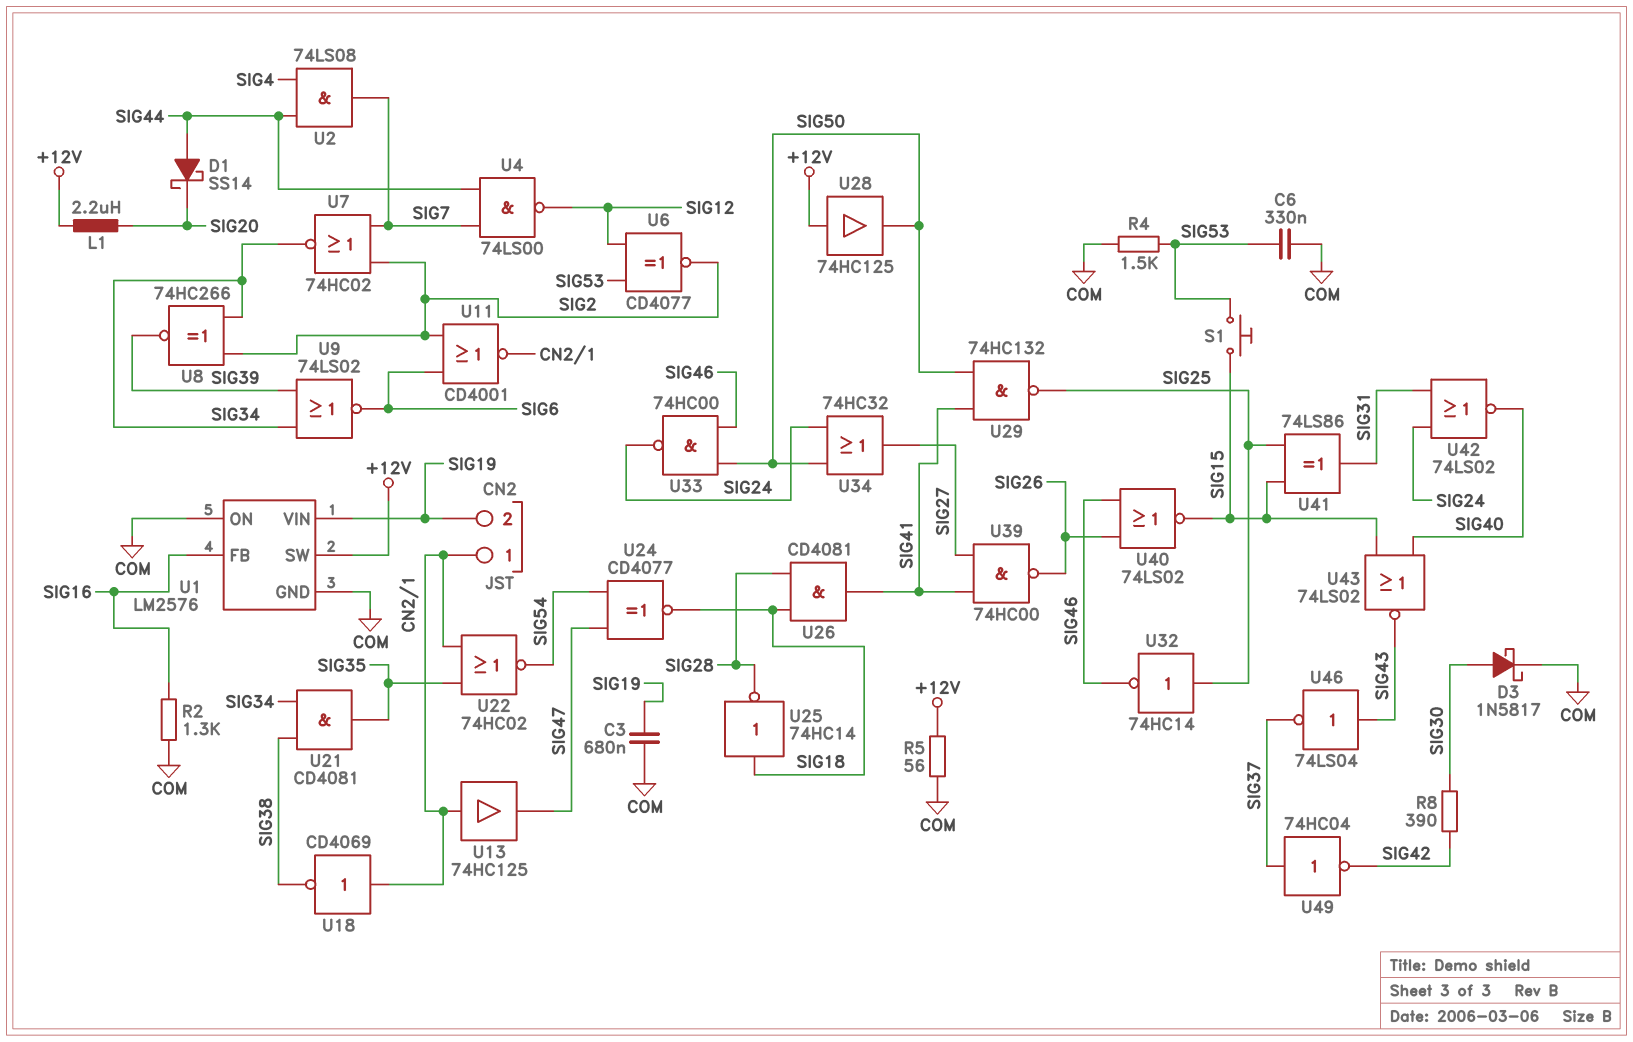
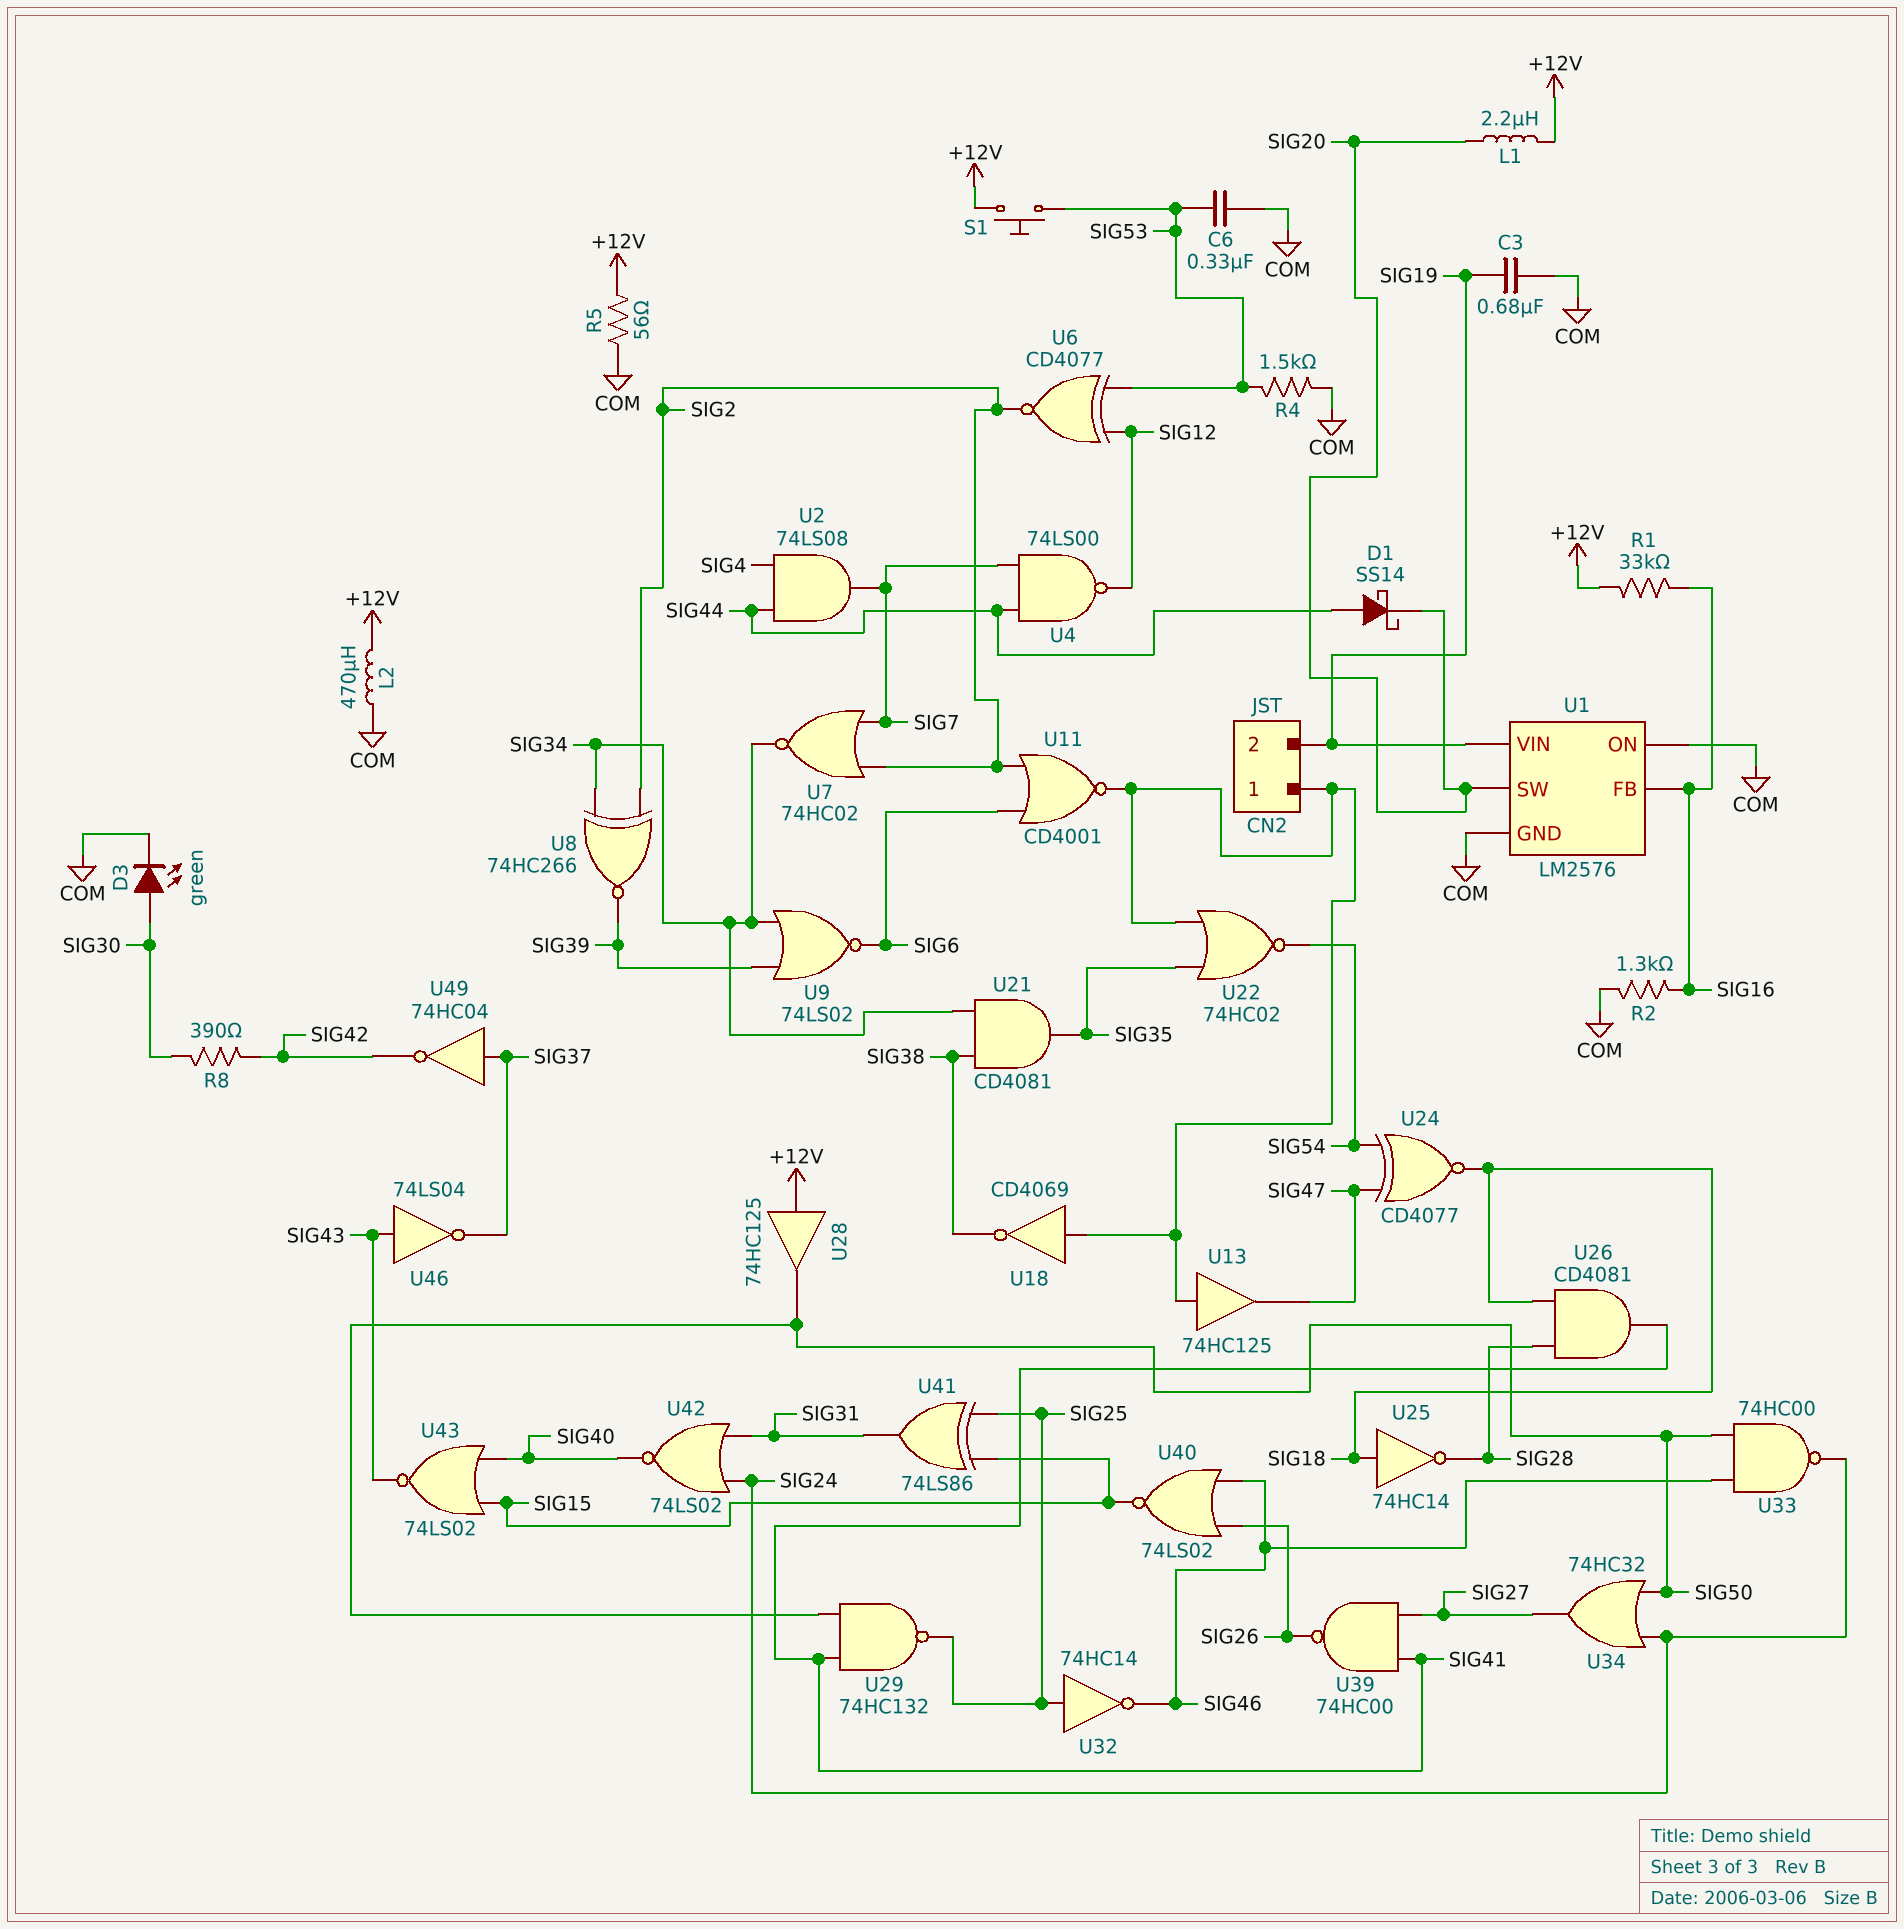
D3: schottky 1N5817 (A SIG30, K COM) -> LED green (A SIG30, K COM)
L2: none -> 470uH (+12V, COM)
R1: none -> 33k (+12V, SIG16)
S1: button (SIG15, SIG53) -> button (+12V, SIG53)
U1 pin SW: +12V -> SIG20

